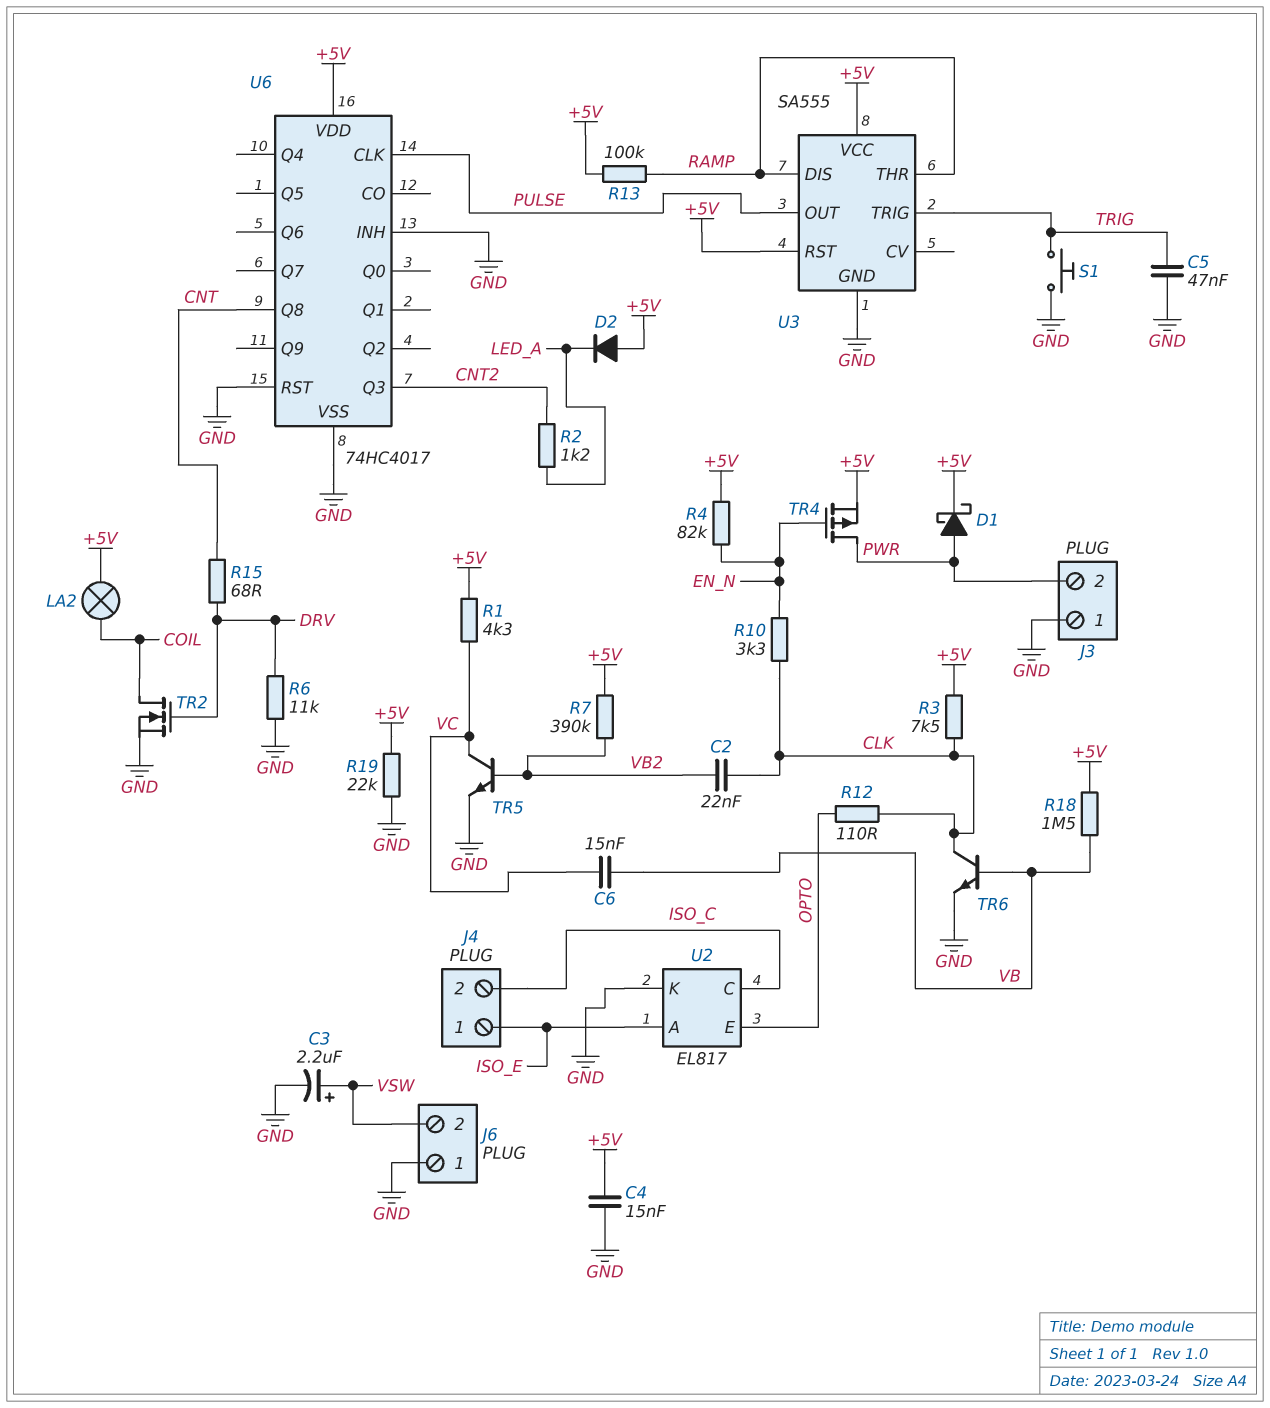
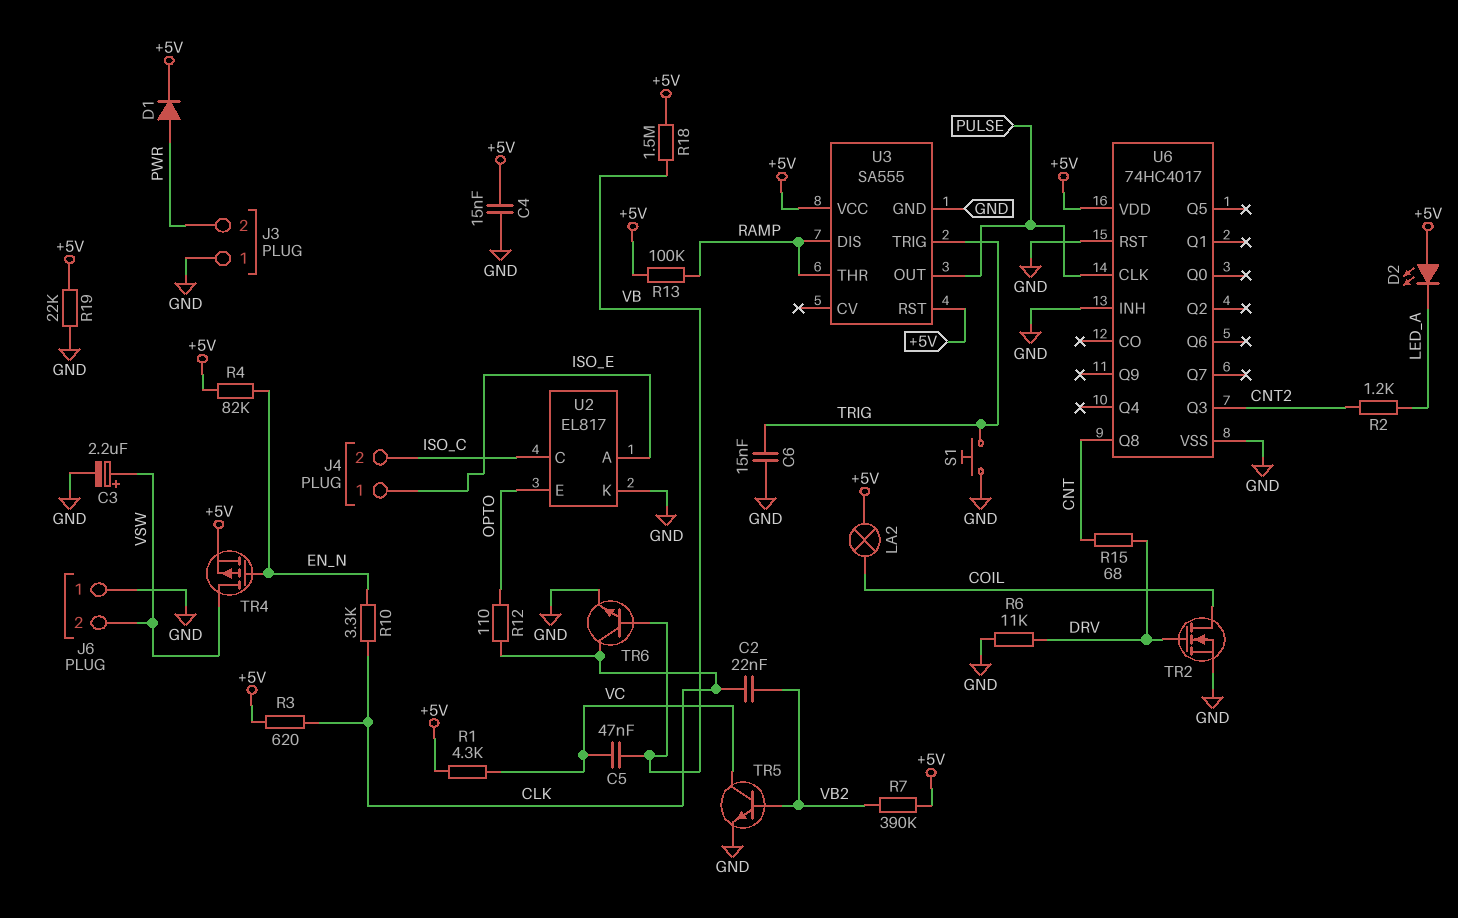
C5: 47nF (GND, TRIG) -> 47nF (VB, VC)
C6: 15nF (VB, VC) -> 15nF (GND, TRIG)
D1: schottky (A PWR, K +5V) -> diode (A PWR, K +5V)
D2: diode (A +5V, K LED_A) -> LED (A +5V, K LED_A)
R3: 7.5k (+5V, CLK) -> 620 (+5V, CLK)
TR4: PMOS (G EN_N, D PWR, S +5V) -> PMOS (G EN_N, D VSW, S +5V)

